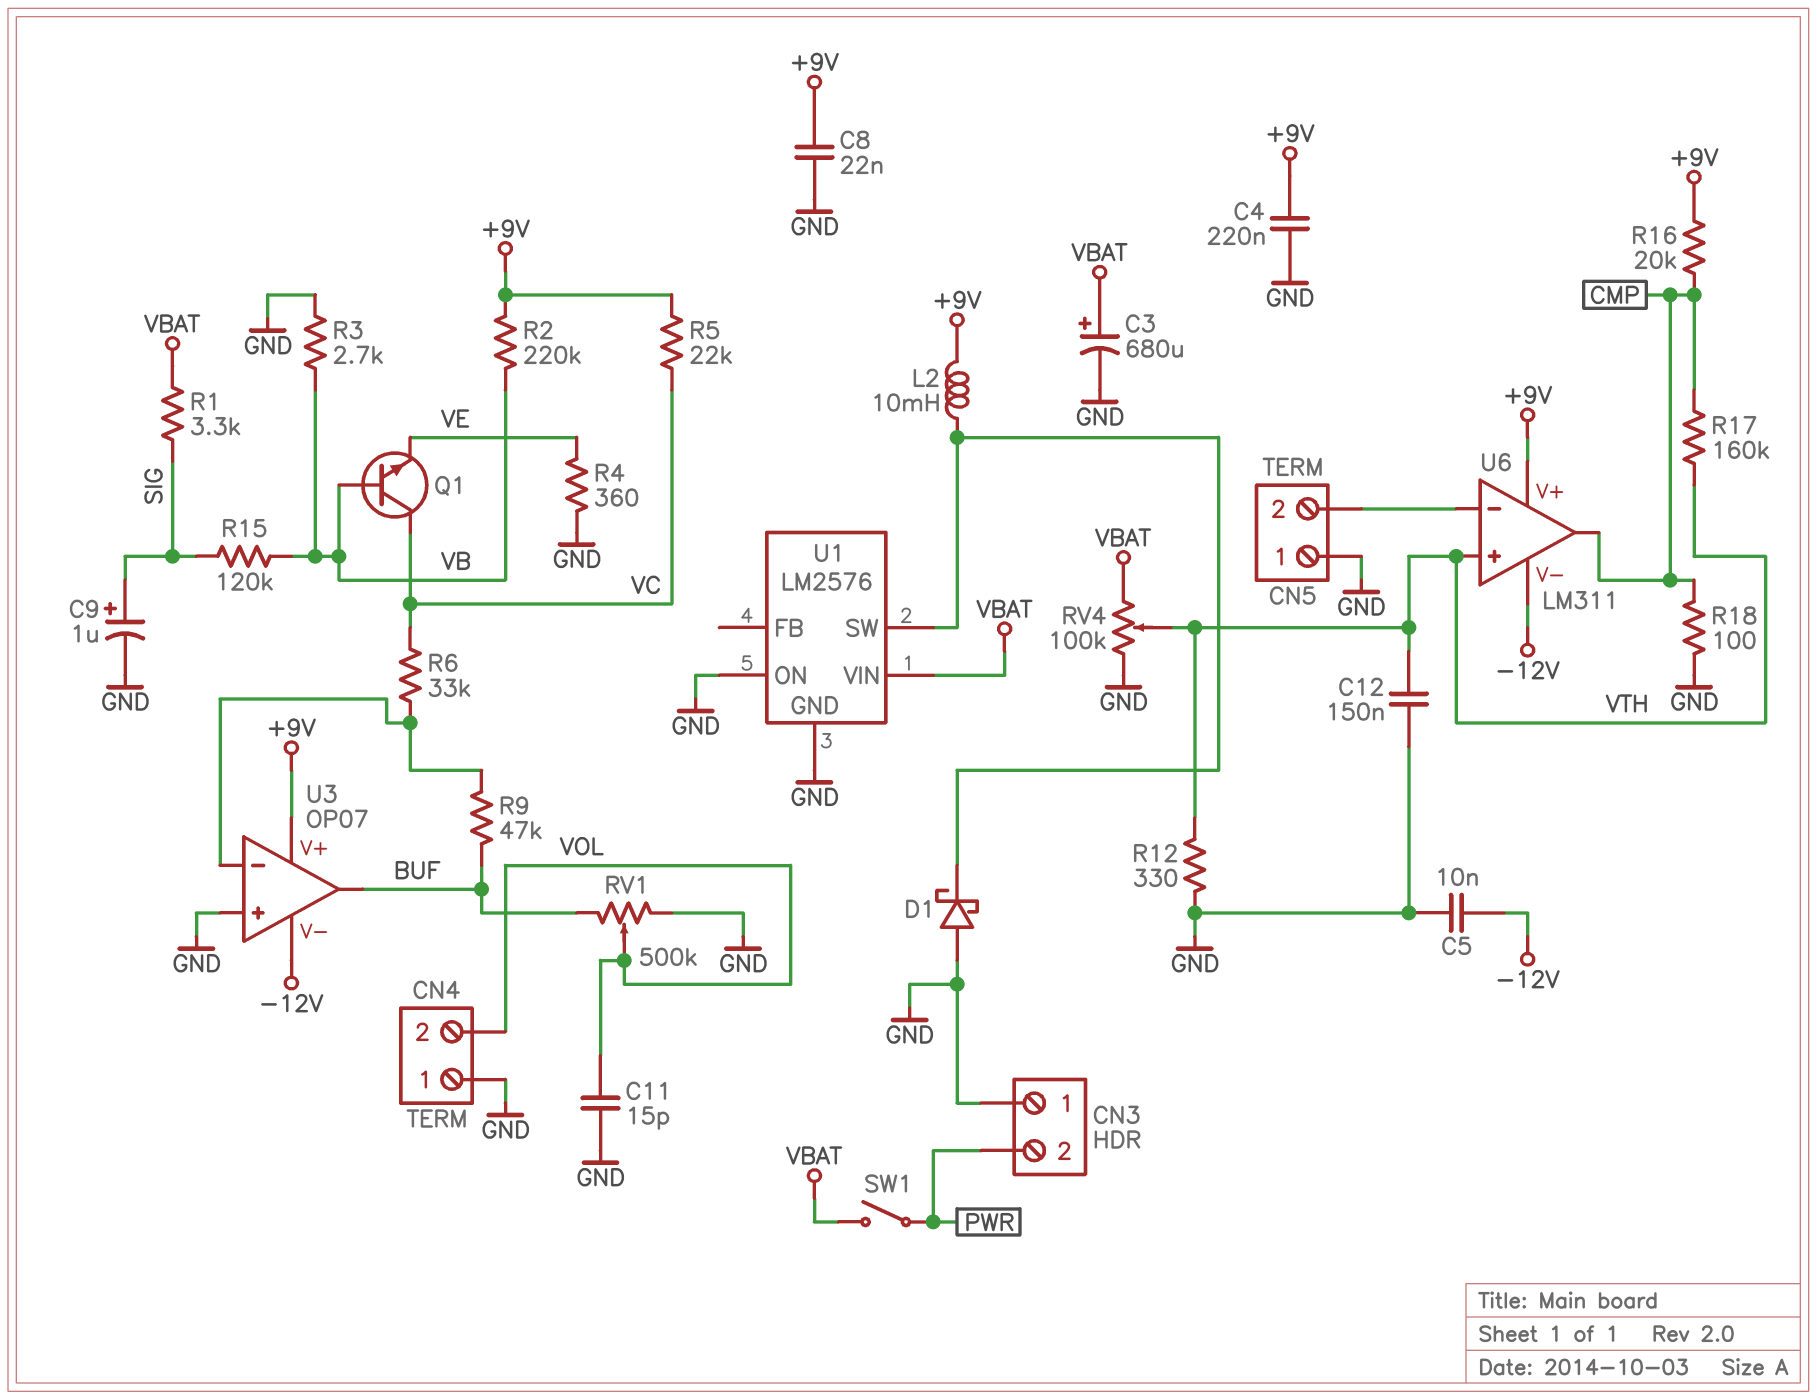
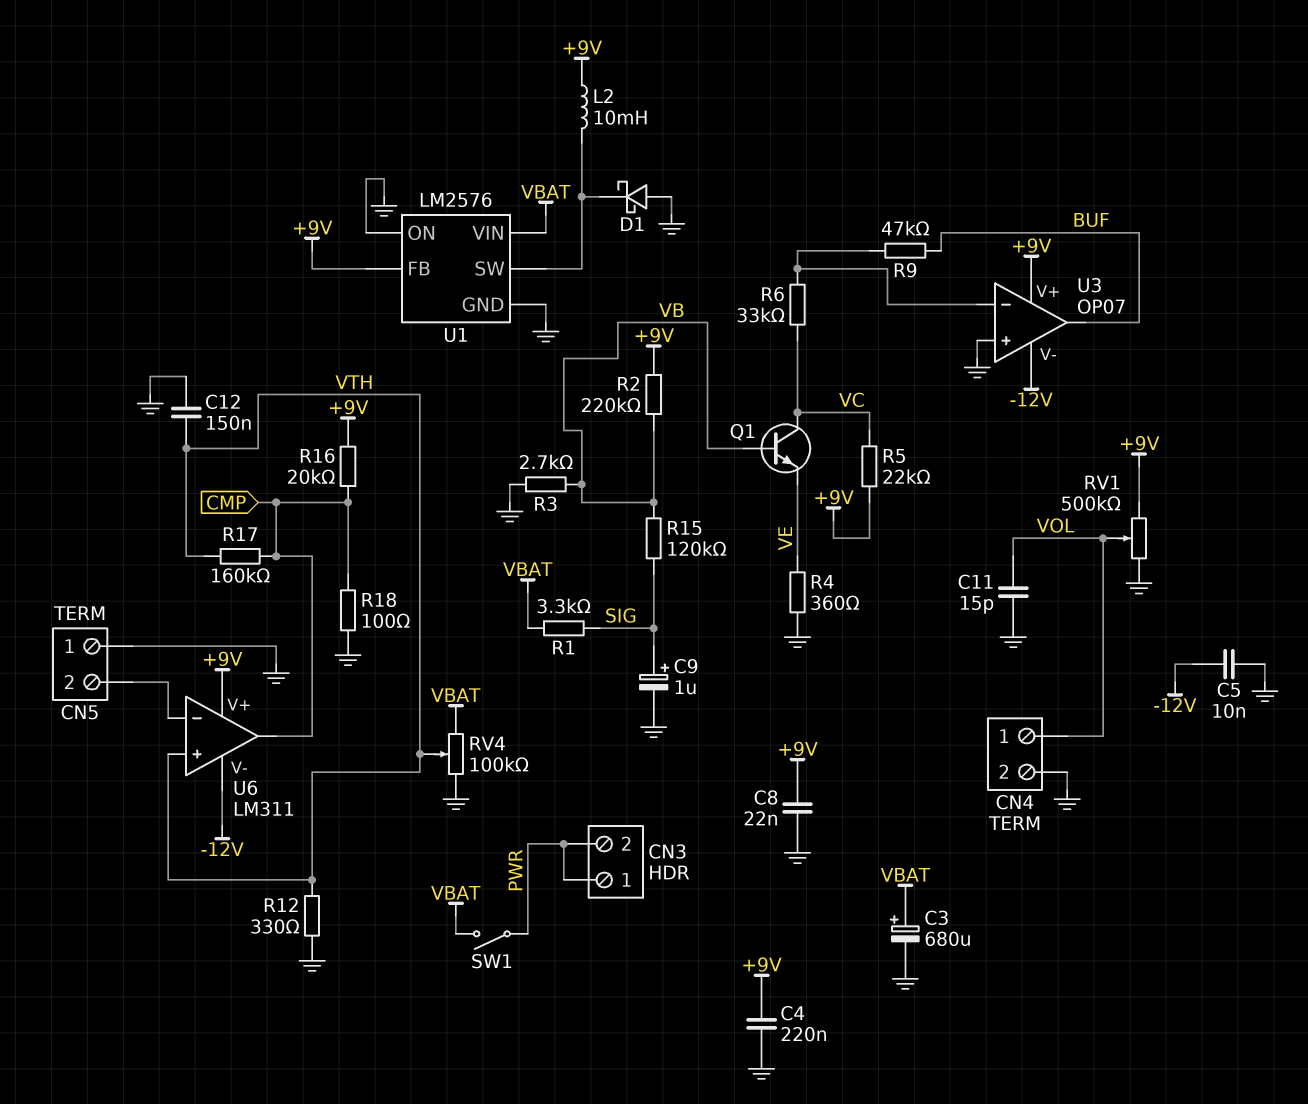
CN3 pin 1: GND -> PWR
CN4 pin 1: GND -> VOL
CN4 pin 2: VOL -> GND
RV1: 500k (BUF, GND, wiper VOL) -> 500k (+9V, GND, wiper VOL)
U1 pin FB: none -> +9V

